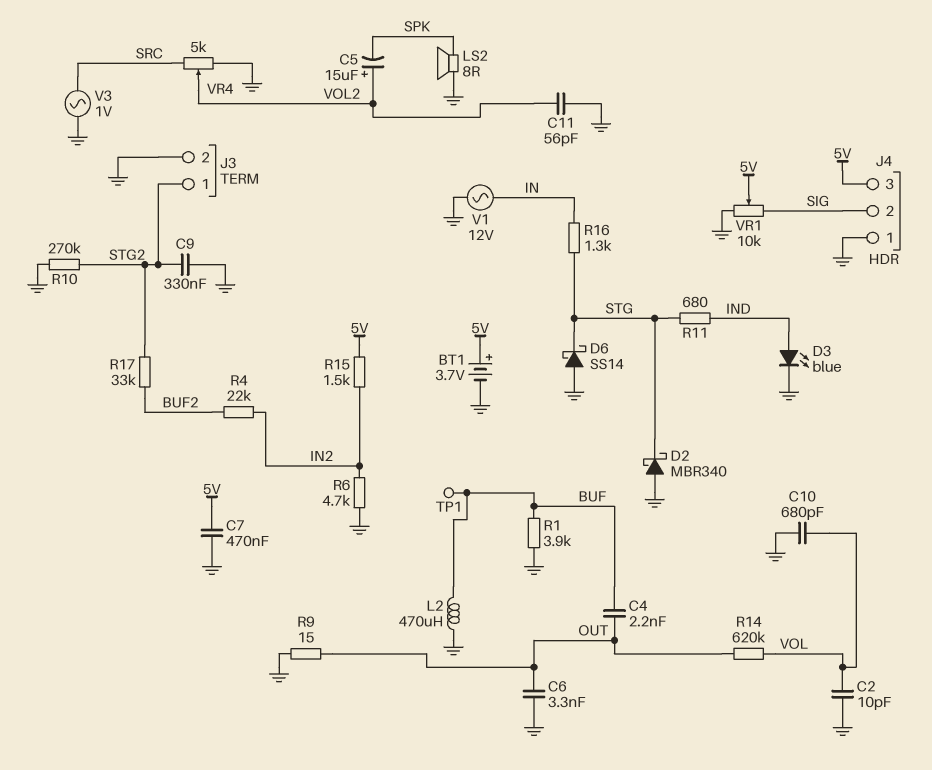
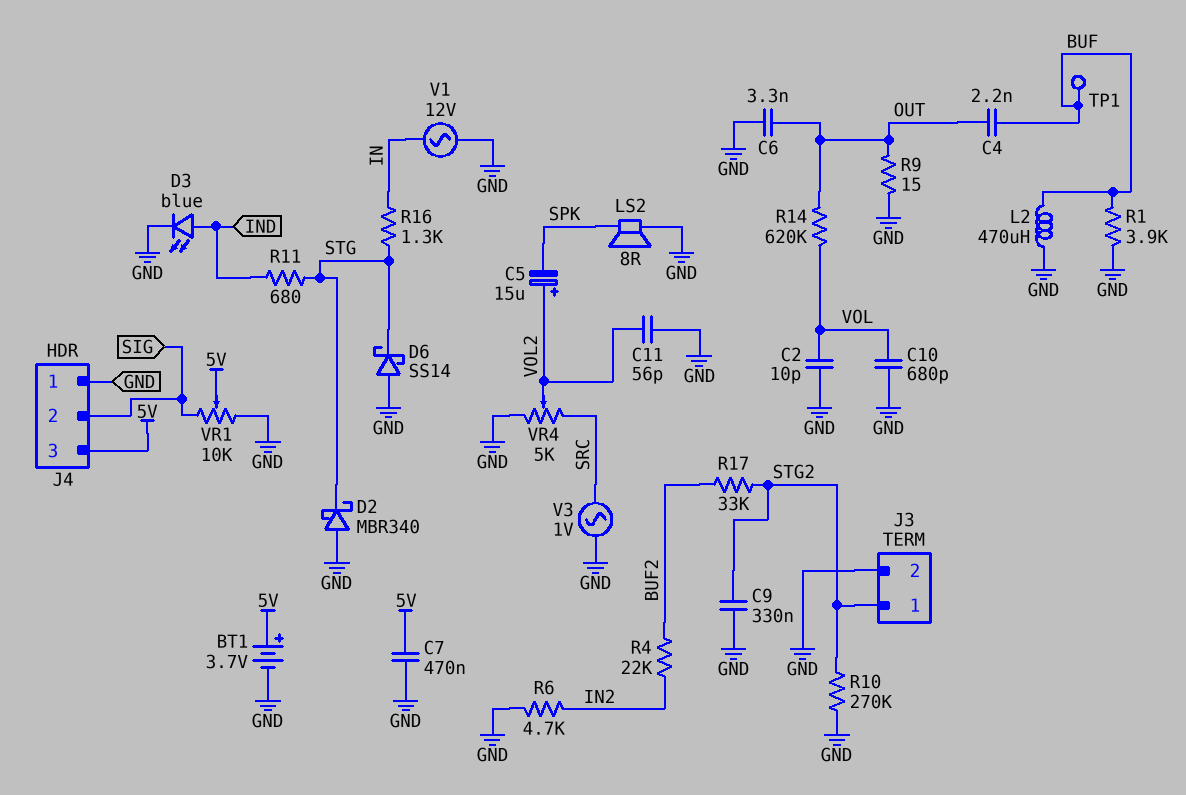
R15: 1.5k (5V, IN2) -> none

